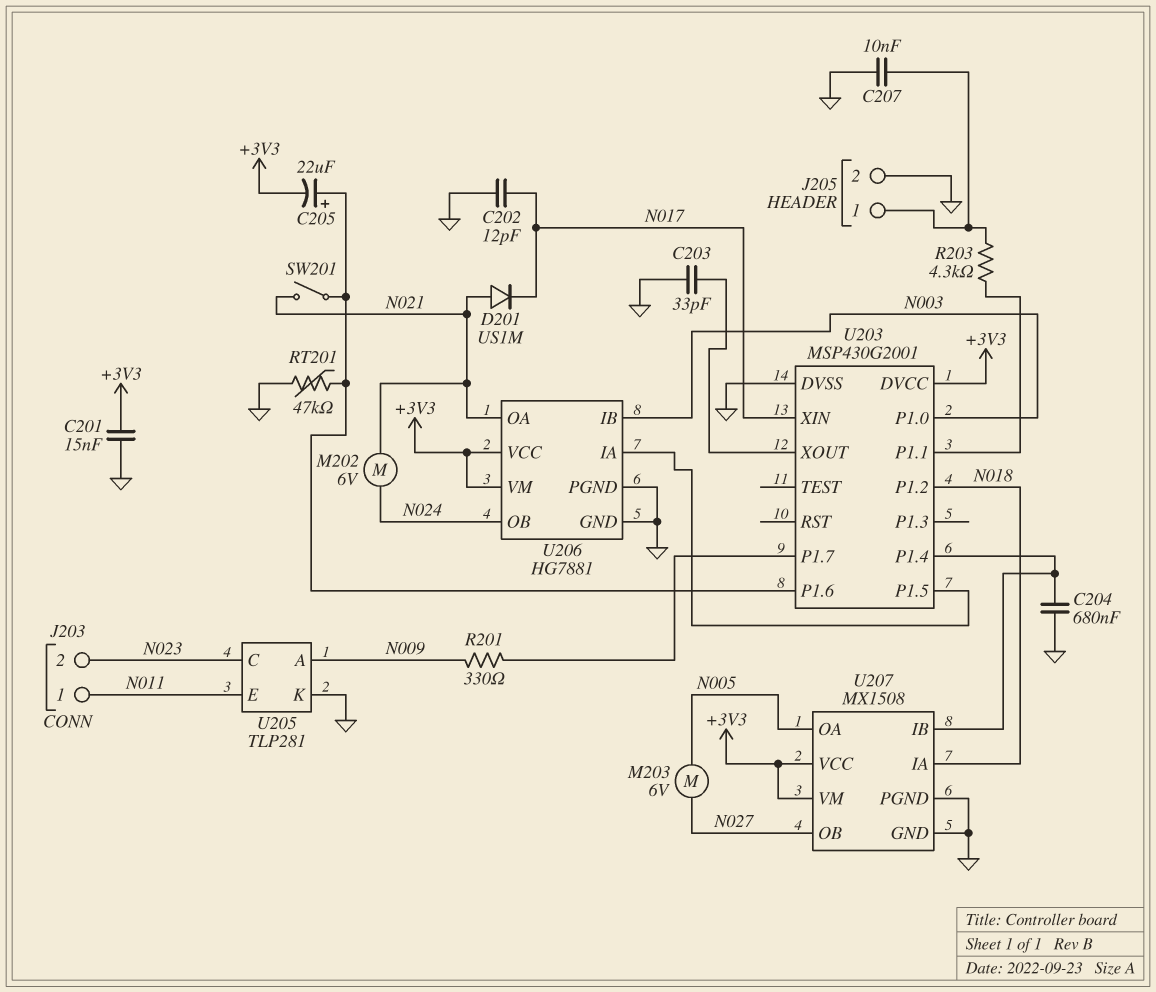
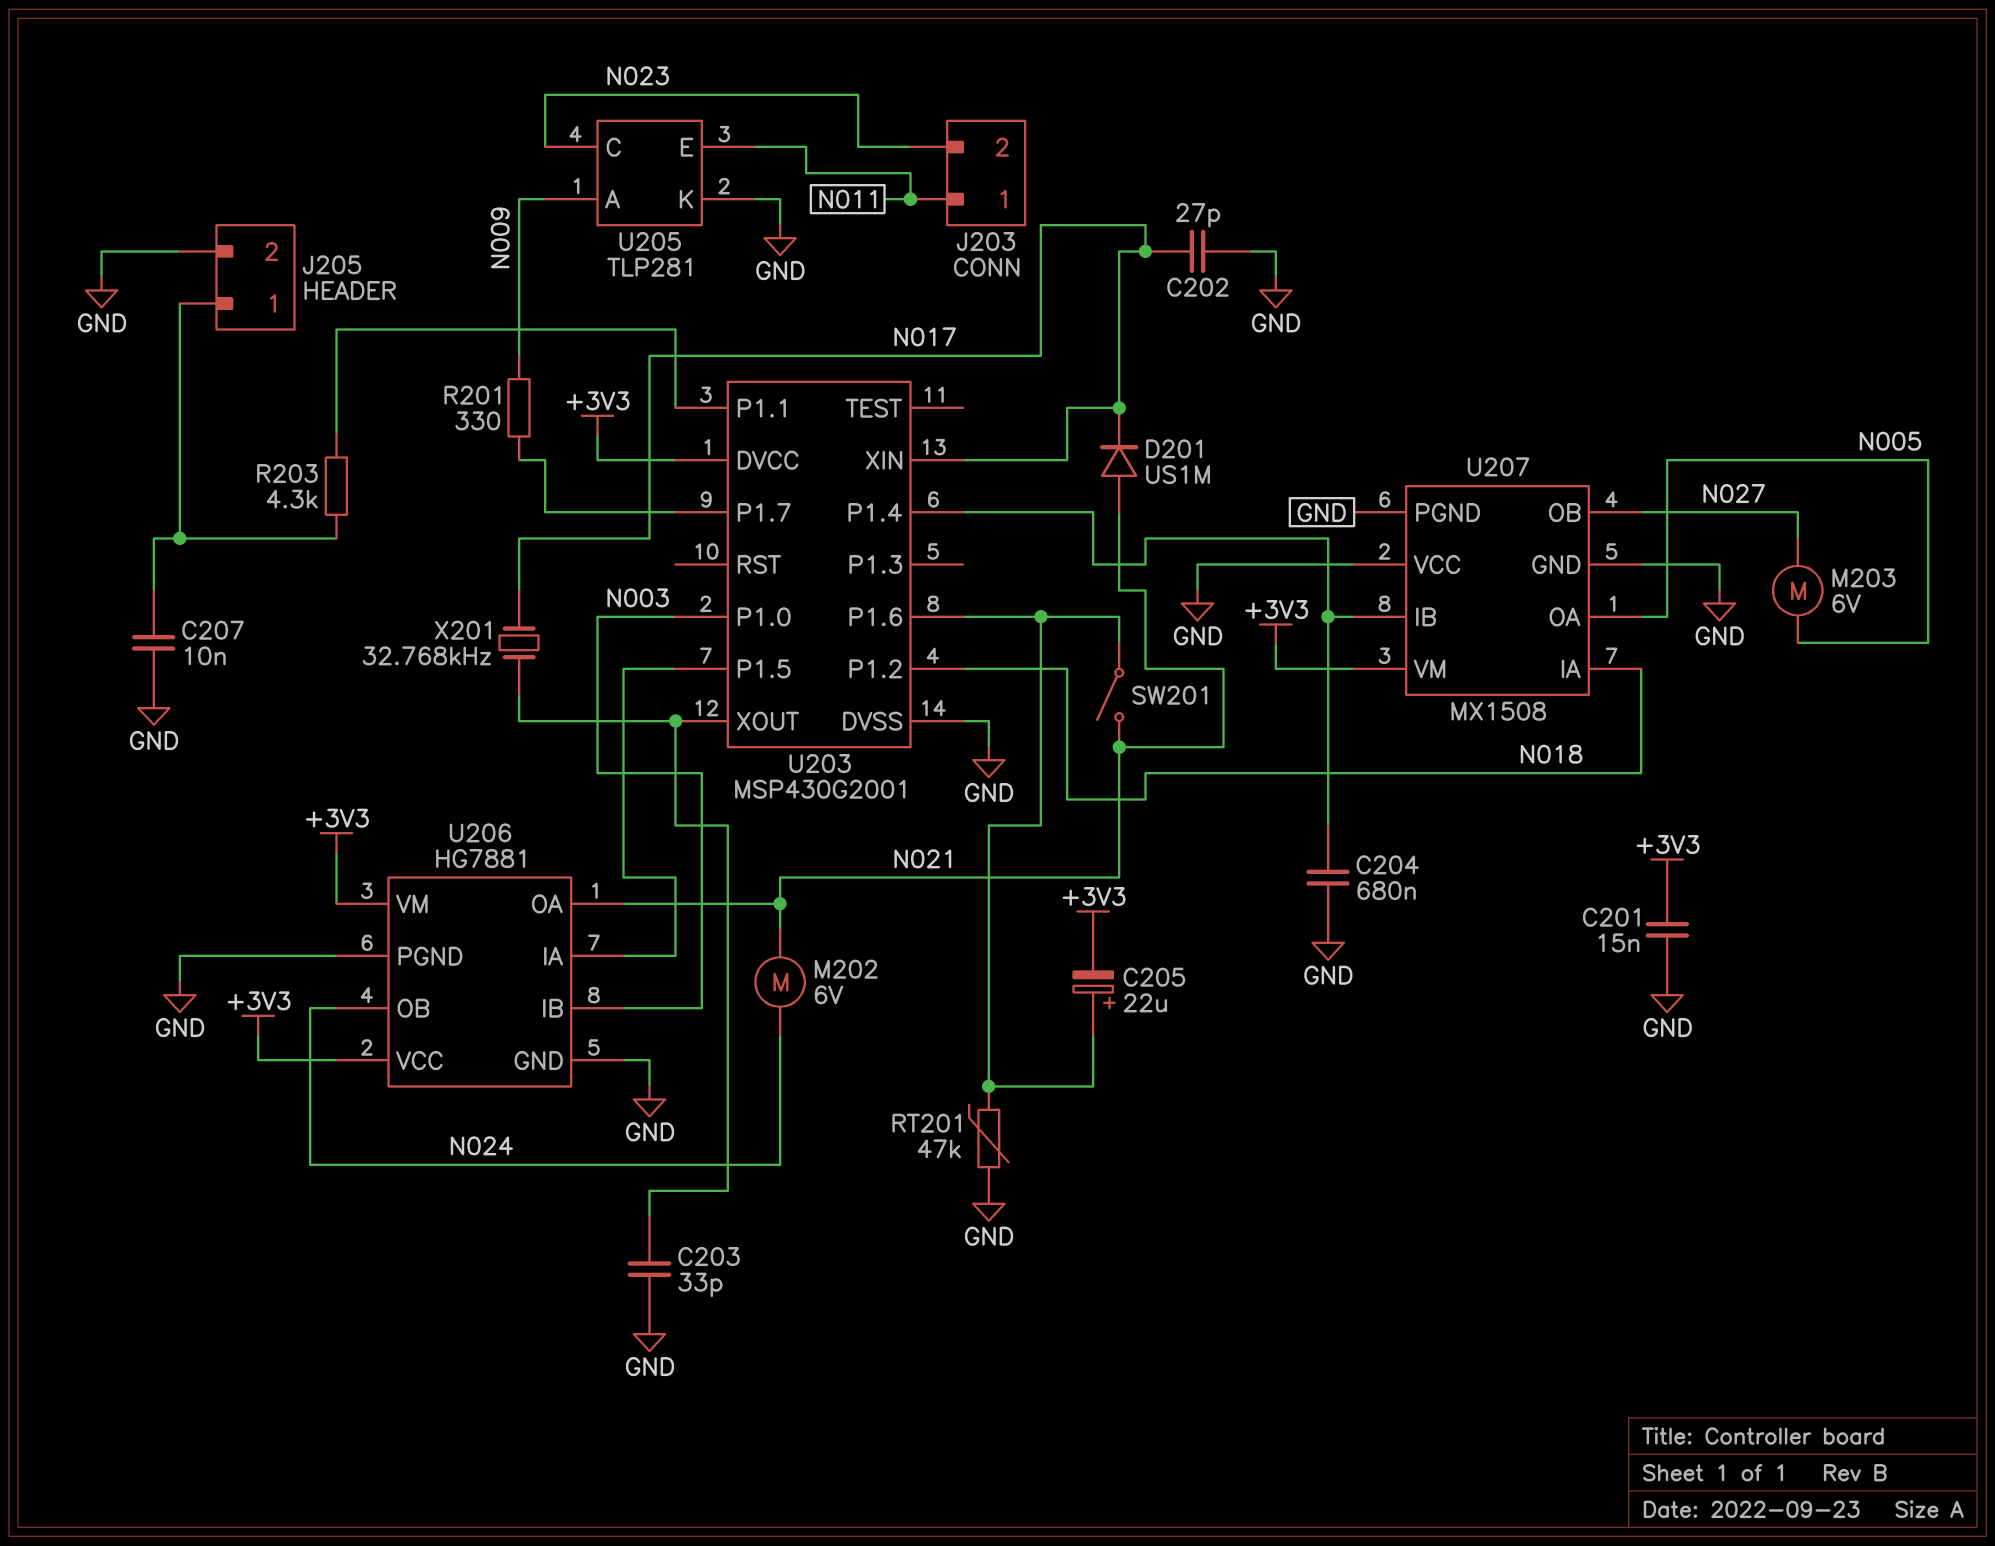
C202: 12pF (GND, N017) -> 27pF (GND, N017)
U207 pin VCC: +3V3 -> GND
X201: none -> 32.768kHz (N017, U203/XOUT)

